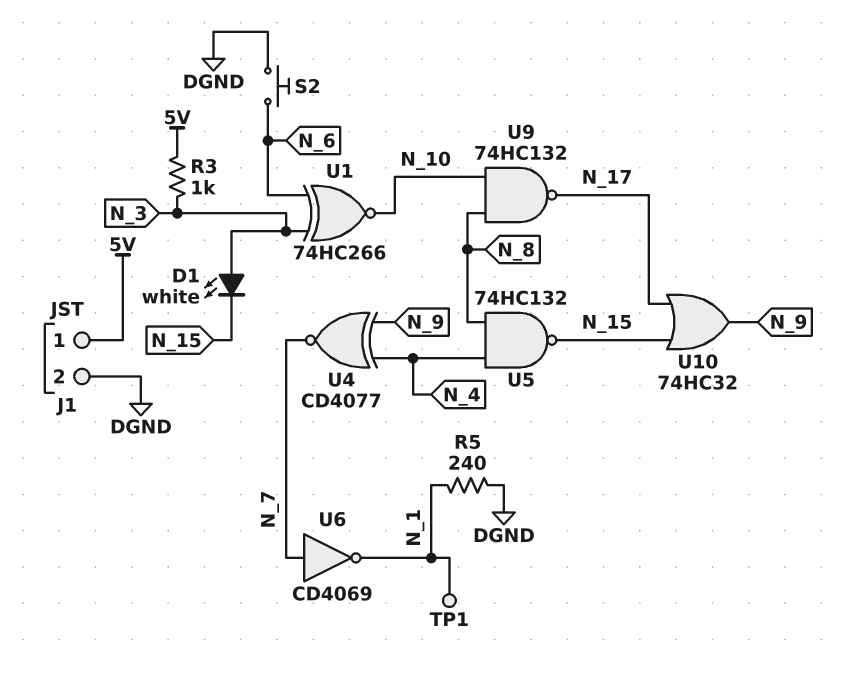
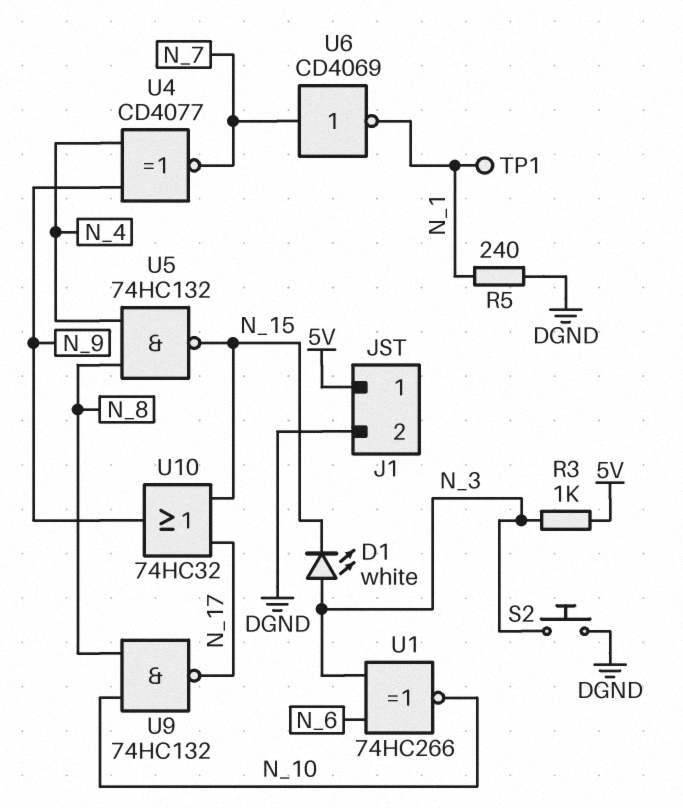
S2: button (DGND, N_6) -> button (DGND, N_3)

